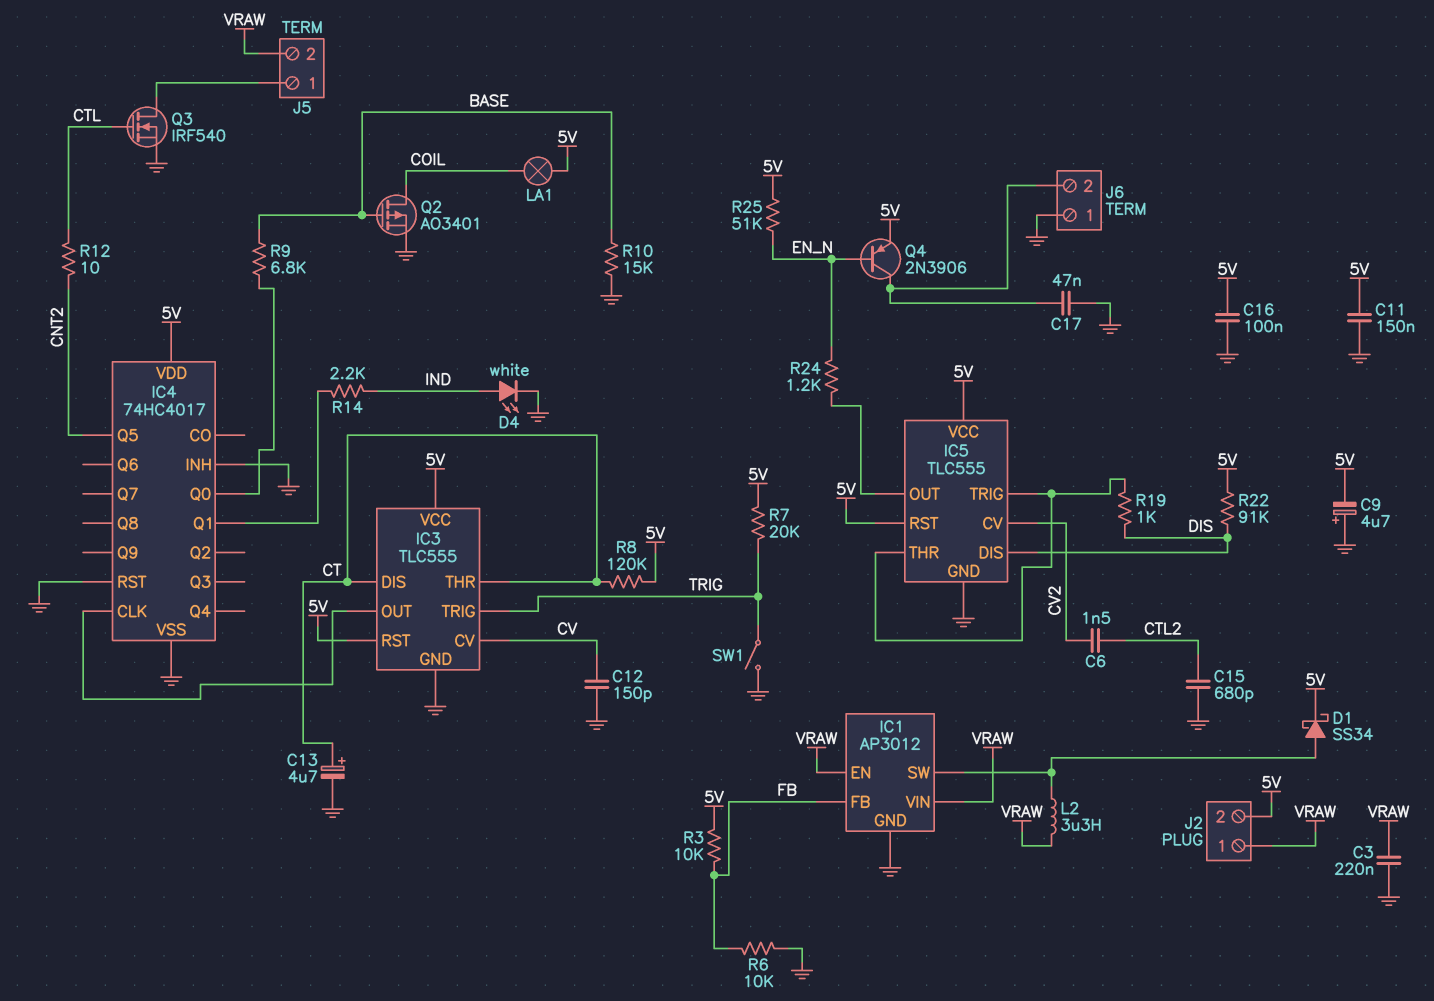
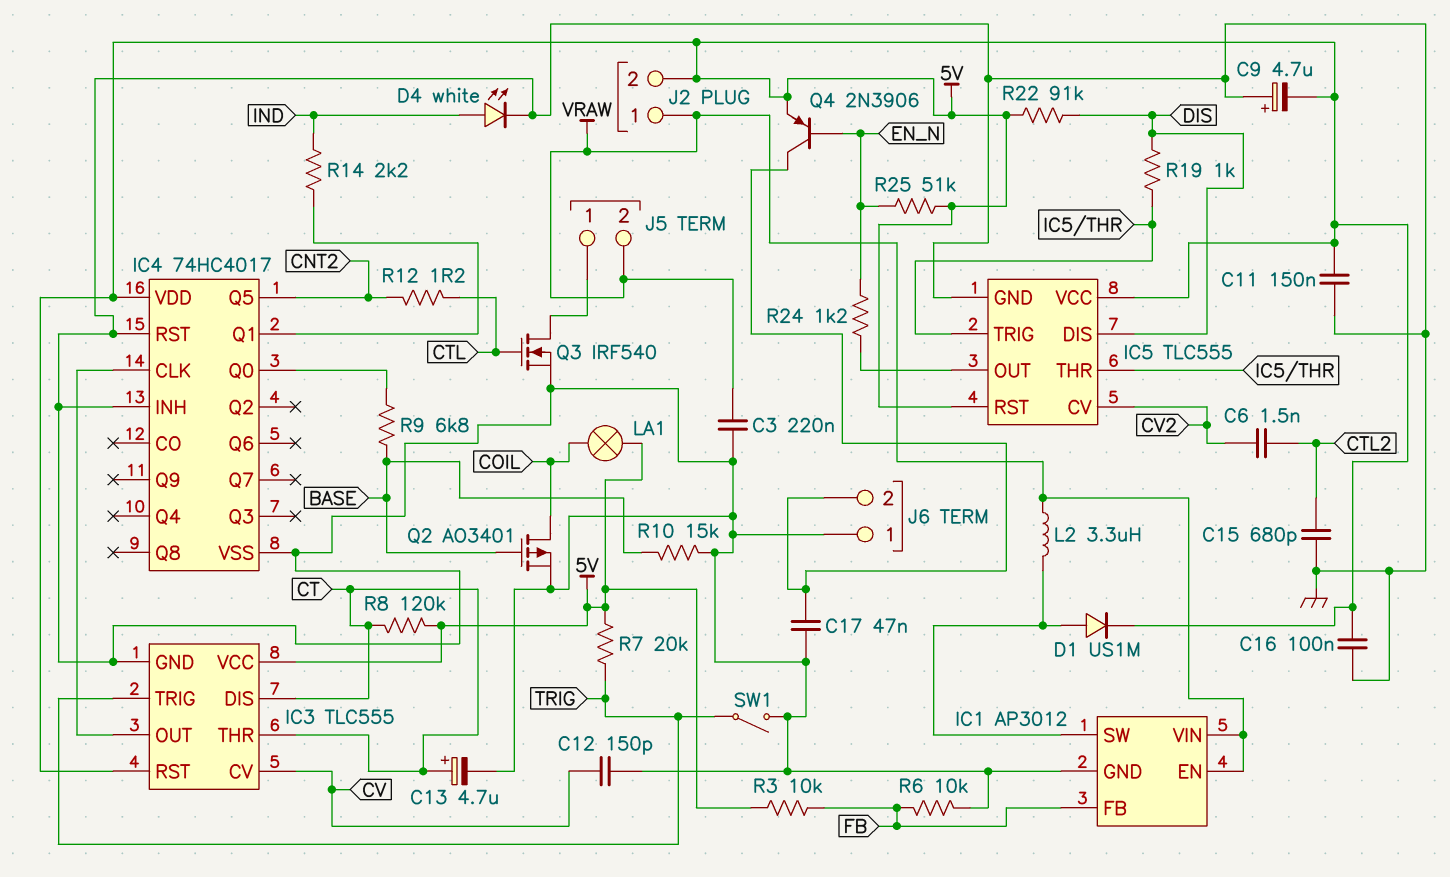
D1: schottky SS34 (A IC1/SW, K 5V) -> diode US1M (A IC1/SW, K 5V)
R12: 10 (CNT2, CTL) -> 1.2 (CNT2, CTL)

